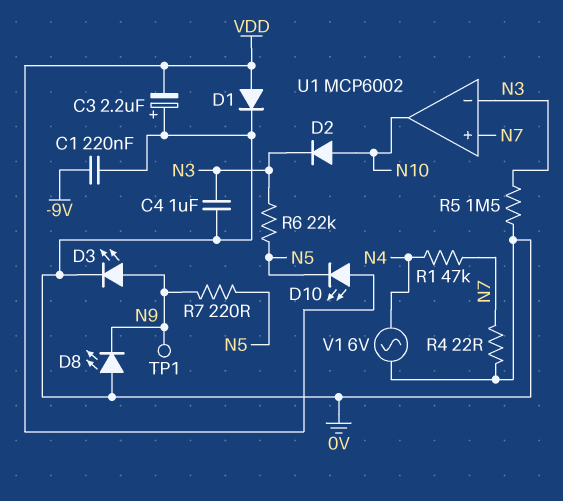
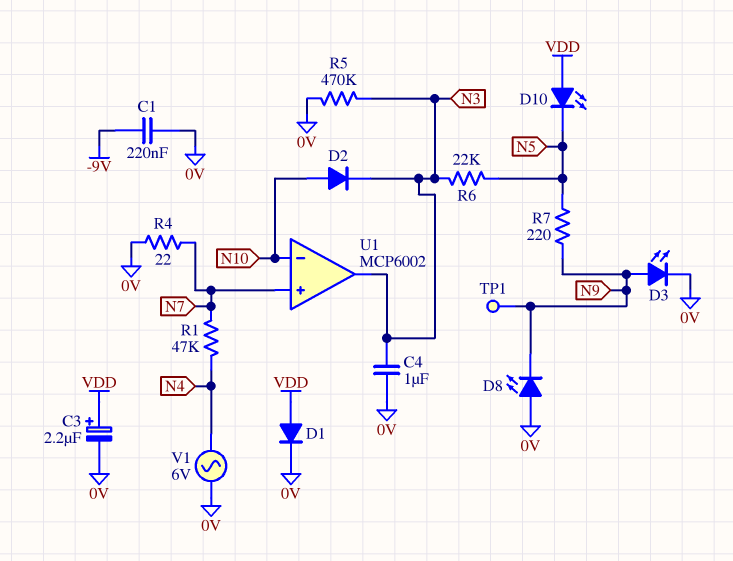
C3: 2.2uF (plus 0V, minus VDD) -> 2.2uF (plus VDD, minus 0V)
R5: 1.5M (0V, N3) -> 470k (0V, N3)
U1 pin in-: N3 -> N10
U1 pin out: N10 -> N3

